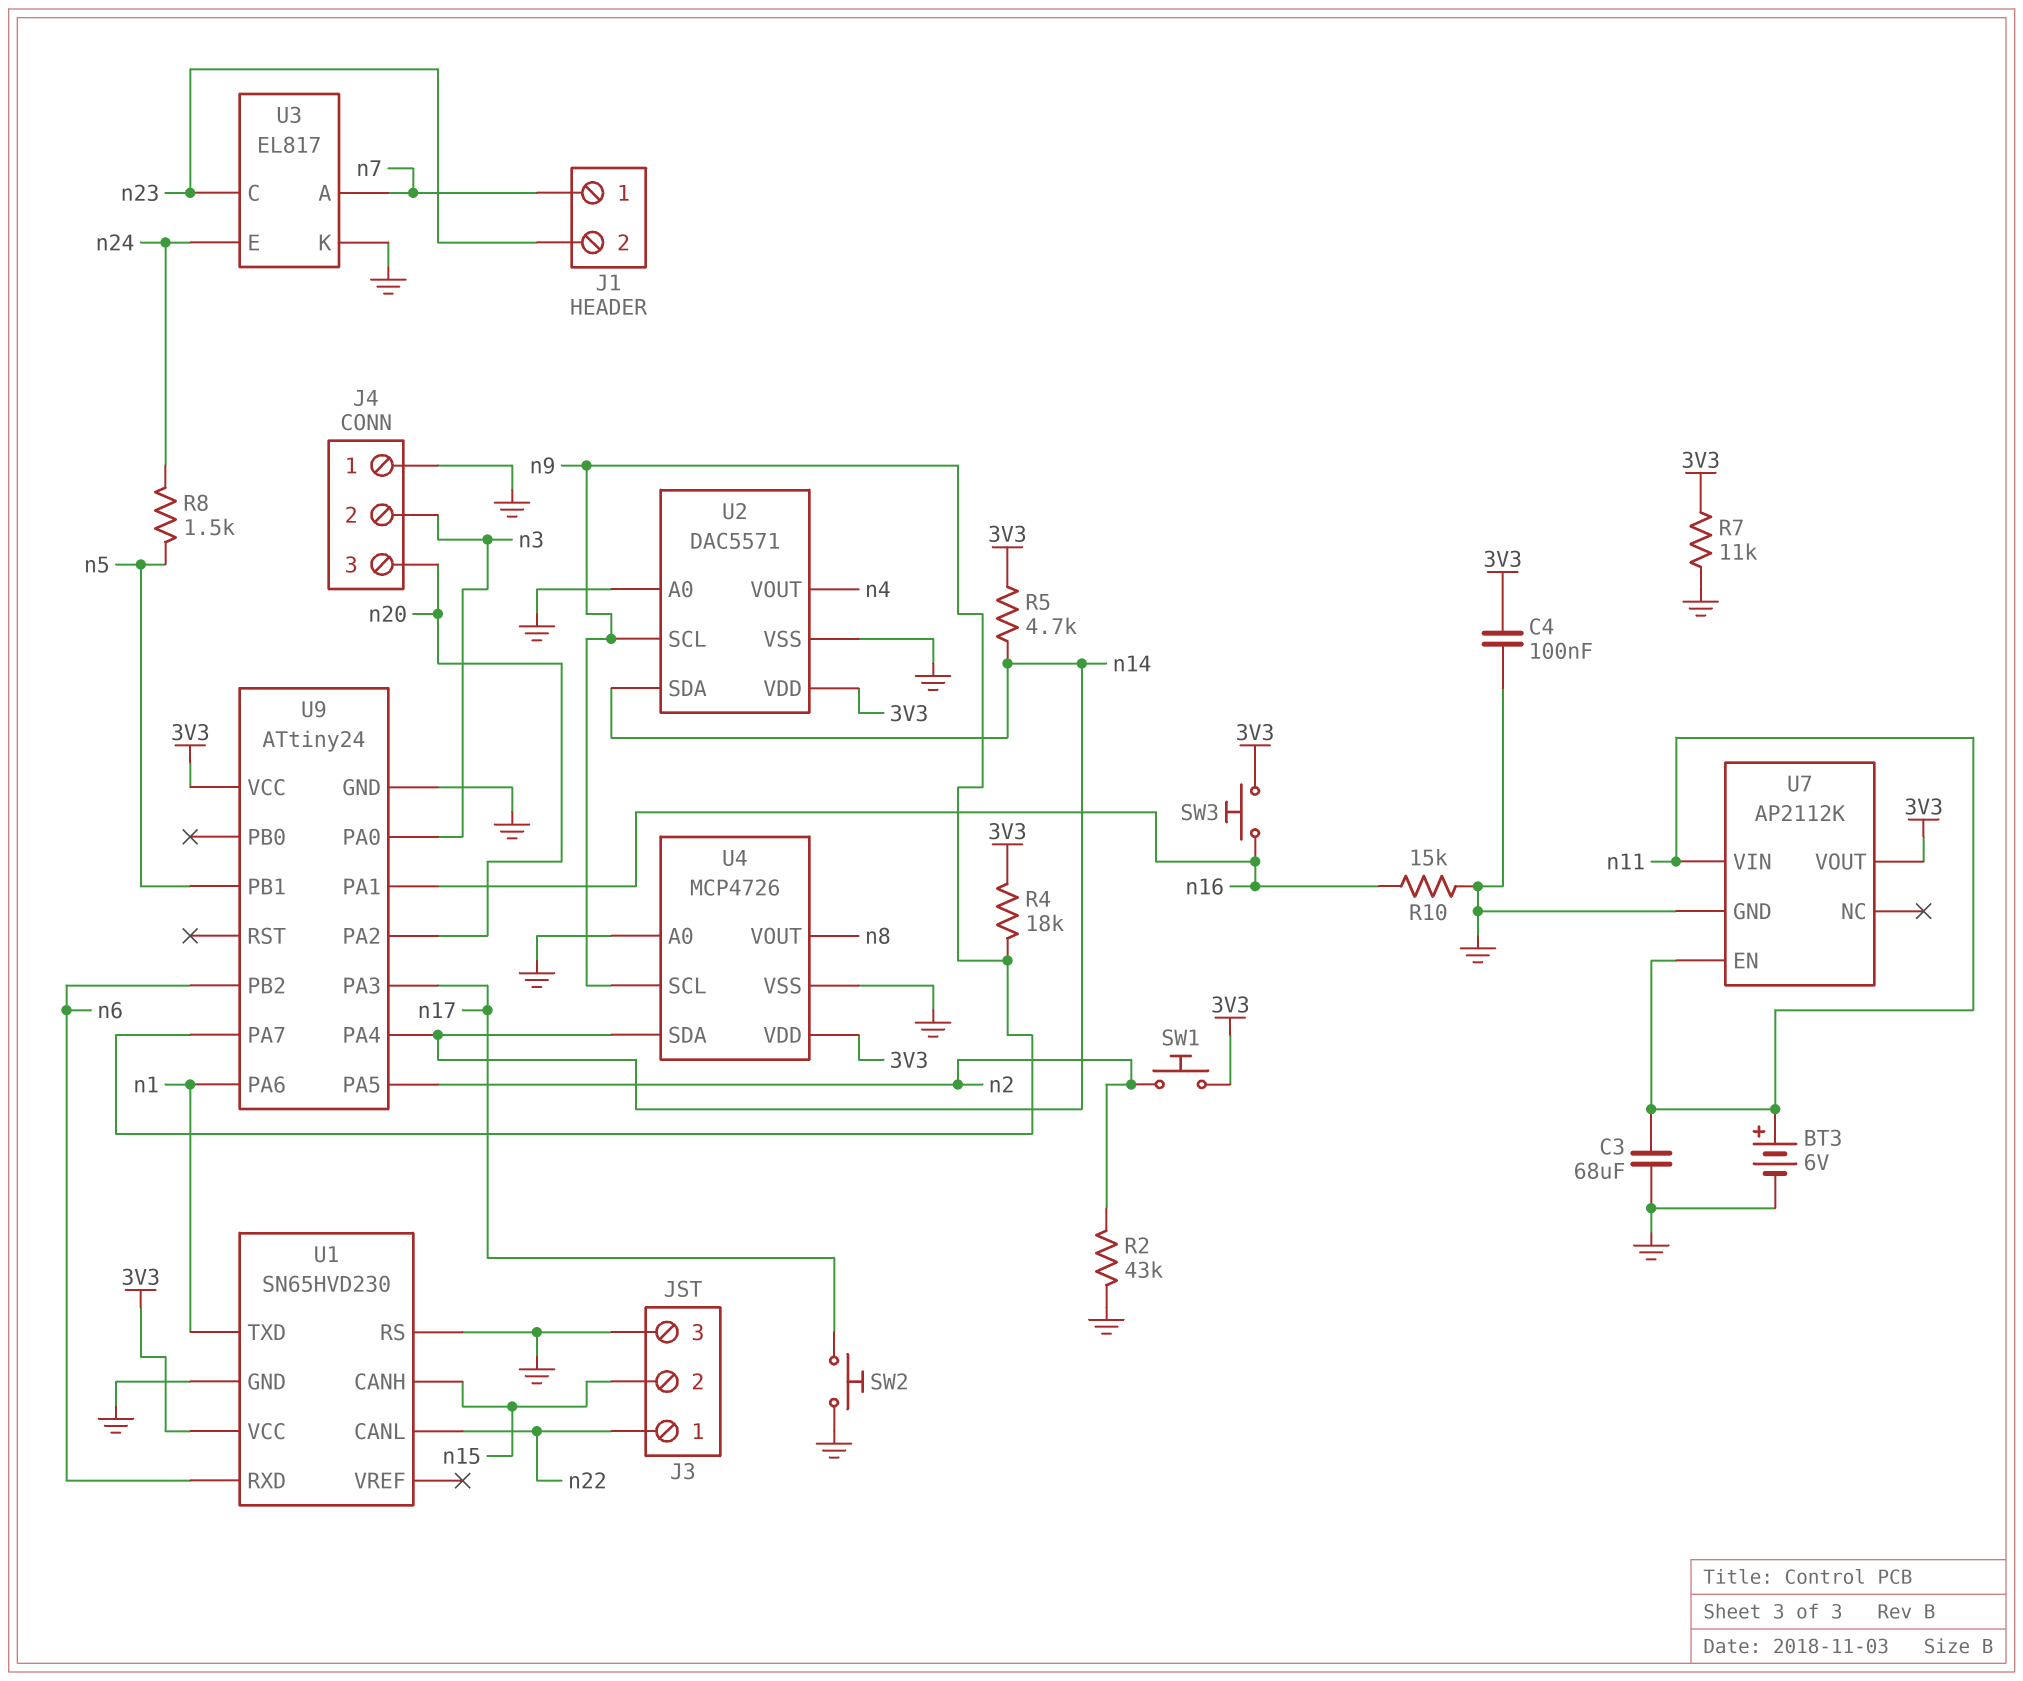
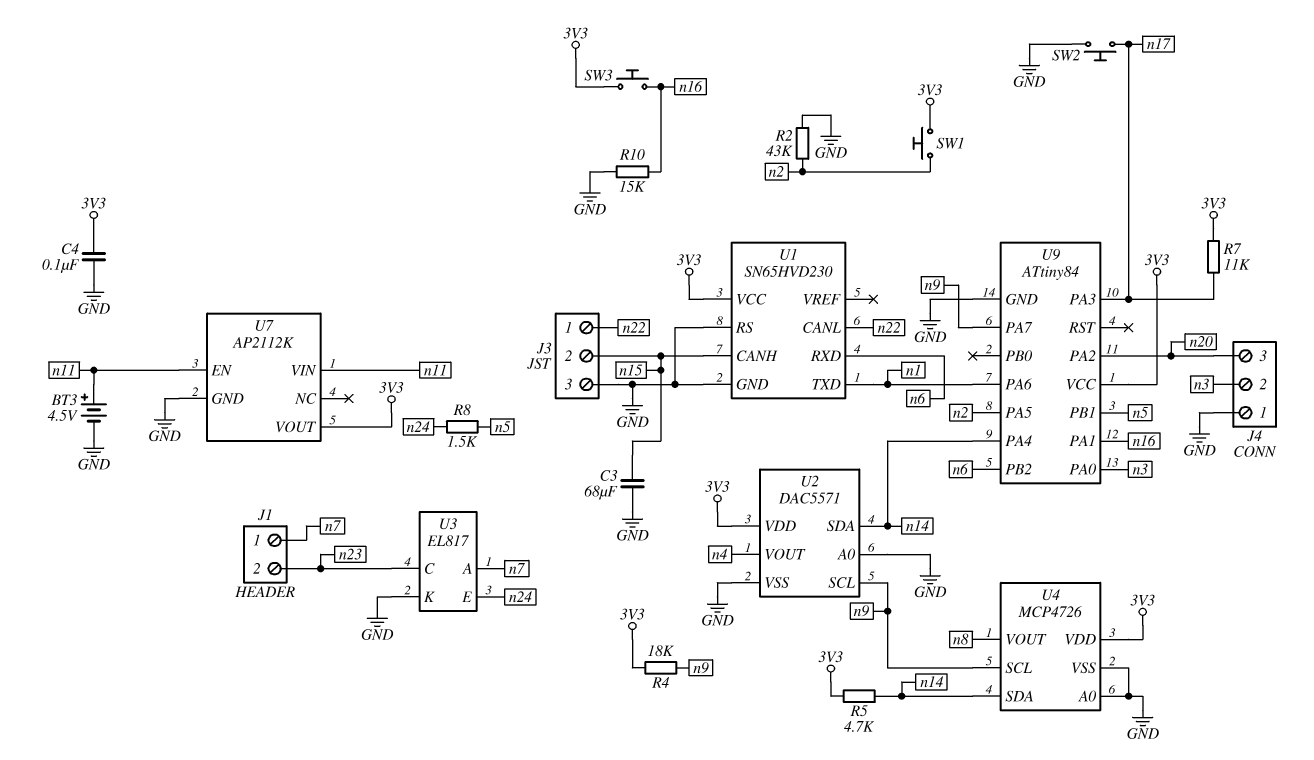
BT3: 6V (plus n11, minus GND) -> 4.5V (plus n11, minus GND)
C3: 68uF (GND, n11) -> 68uF (GND, n15)
R7: 11k (3V3, GND) -> 11k (3V3, n17)
U9: ATtiny24 -> ATtiny84

